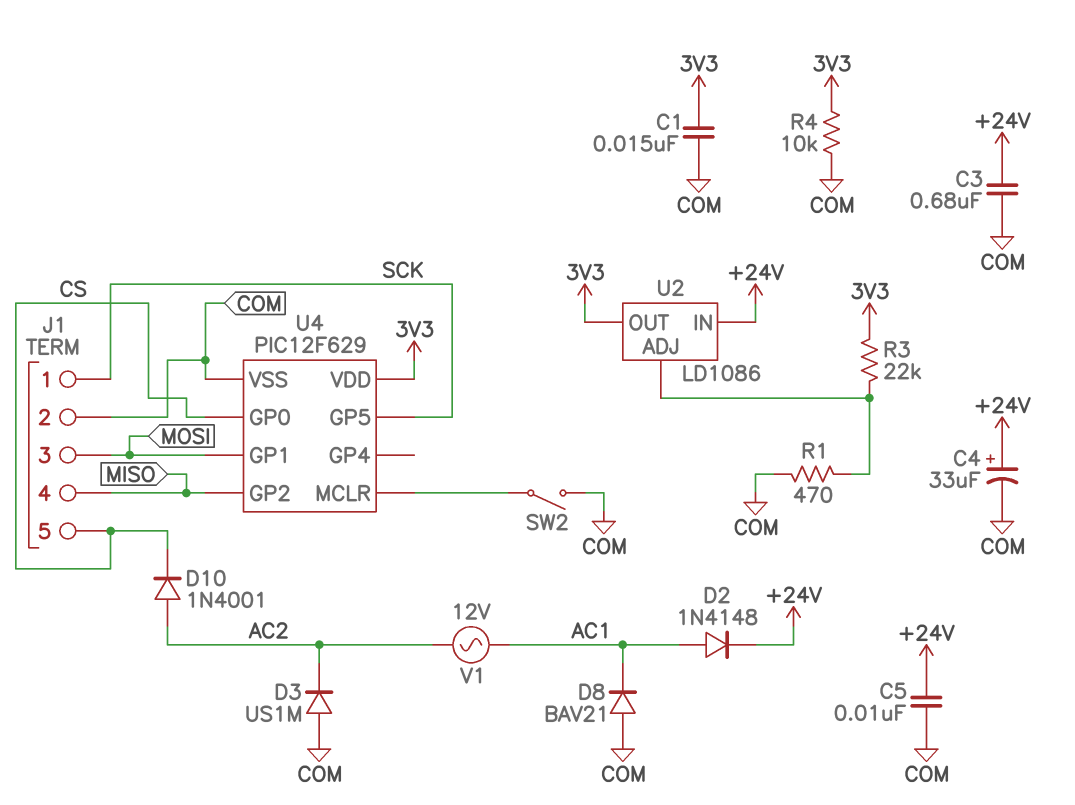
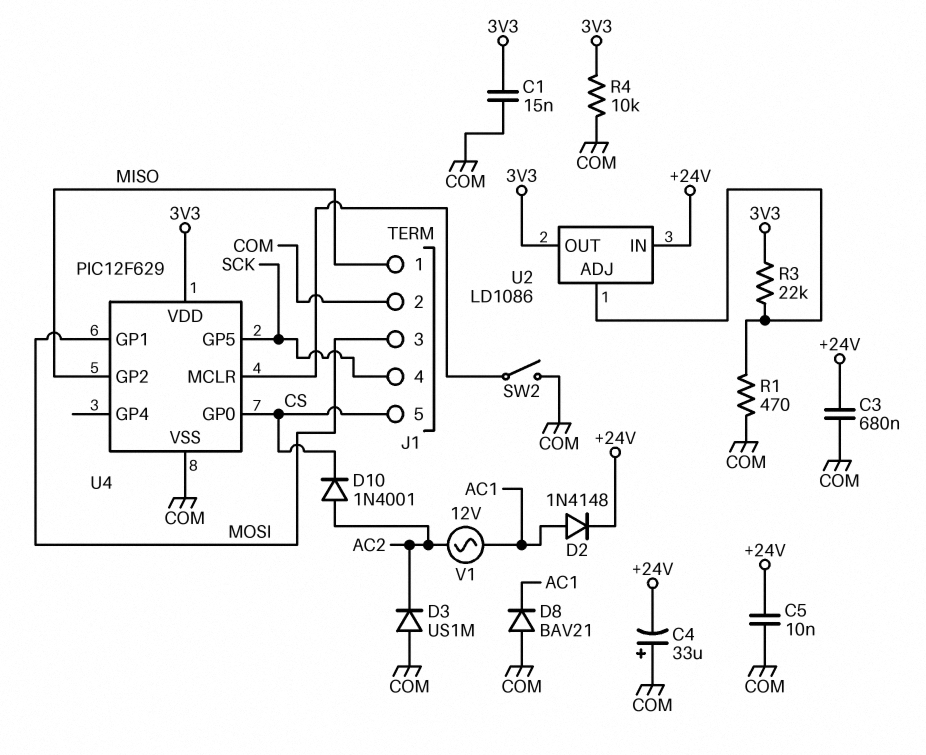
C4: 33uF (plus +24V, minus COM) -> 33uF (plus COM, minus +24V)
J1 pin 1: SCK -> MISO
J1 pin 4: MISO -> SCK

